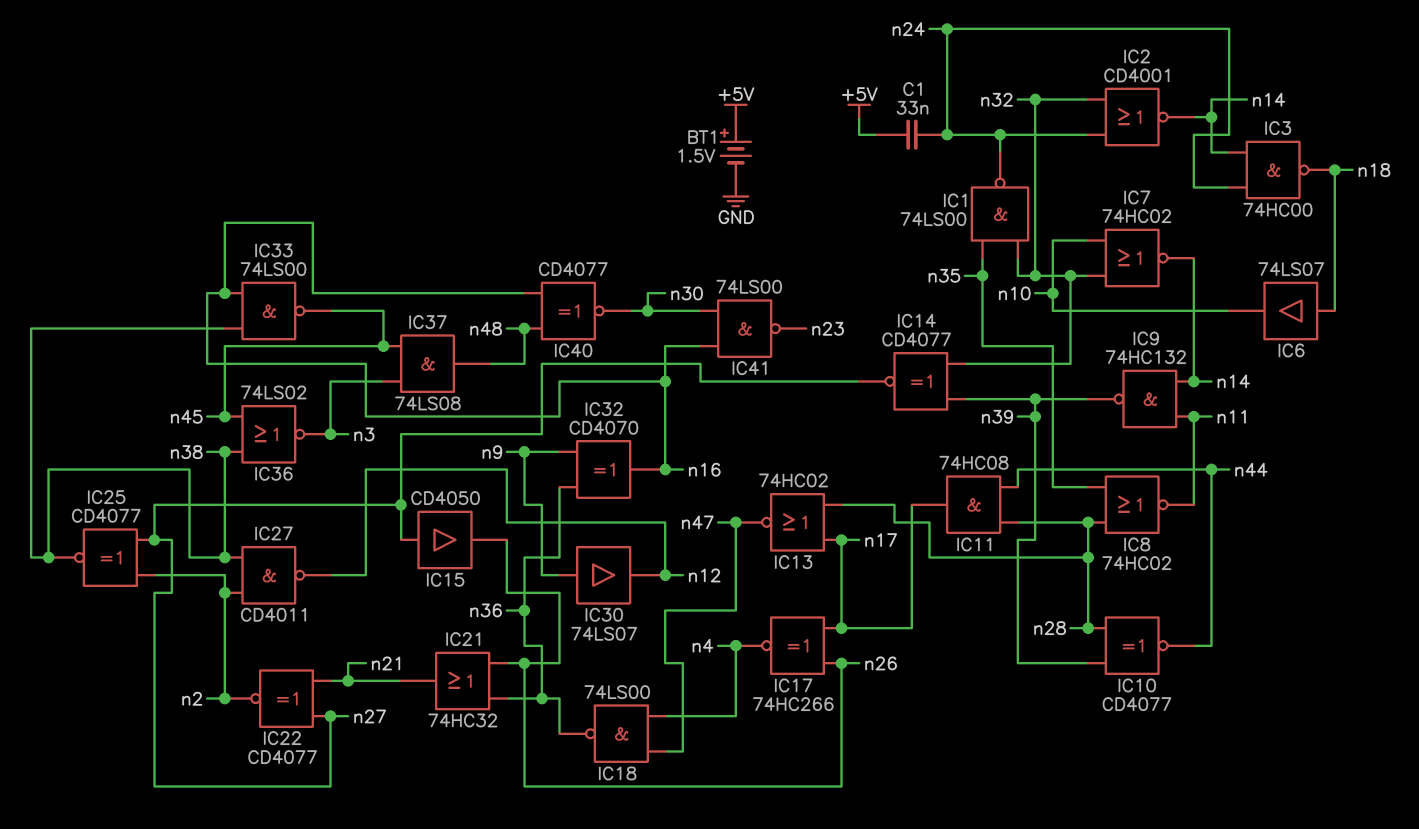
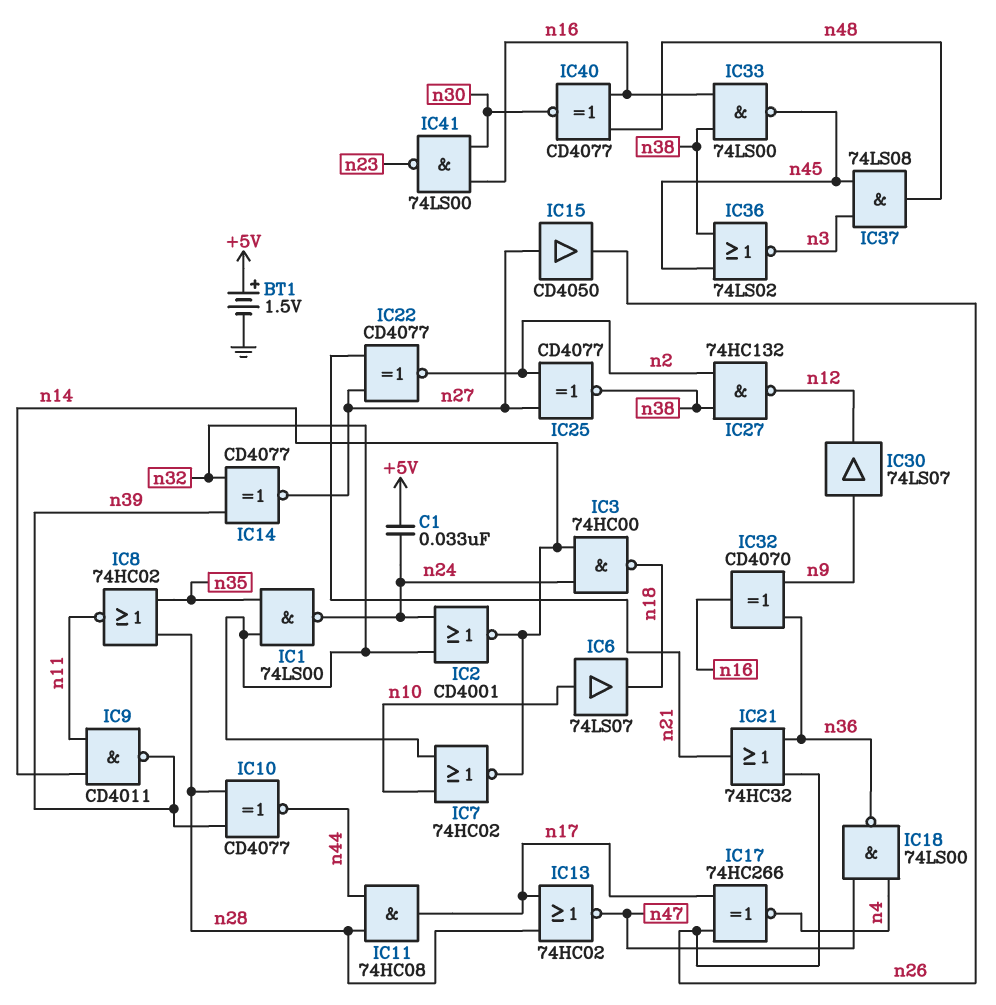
IC6: buffer 74LS07 (in n18, out n10) -> buffer 74LS07 (in n10, out n18)
IC9: NAND 74HC132 (in n11, in n14, out n39) -> NAND CD4011 (in n11, in n14, out n39)
IC27: NAND CD4011 (in n2, in n38, out n12) -> NAND 74HC132 (in n2, in n38, out n12)

